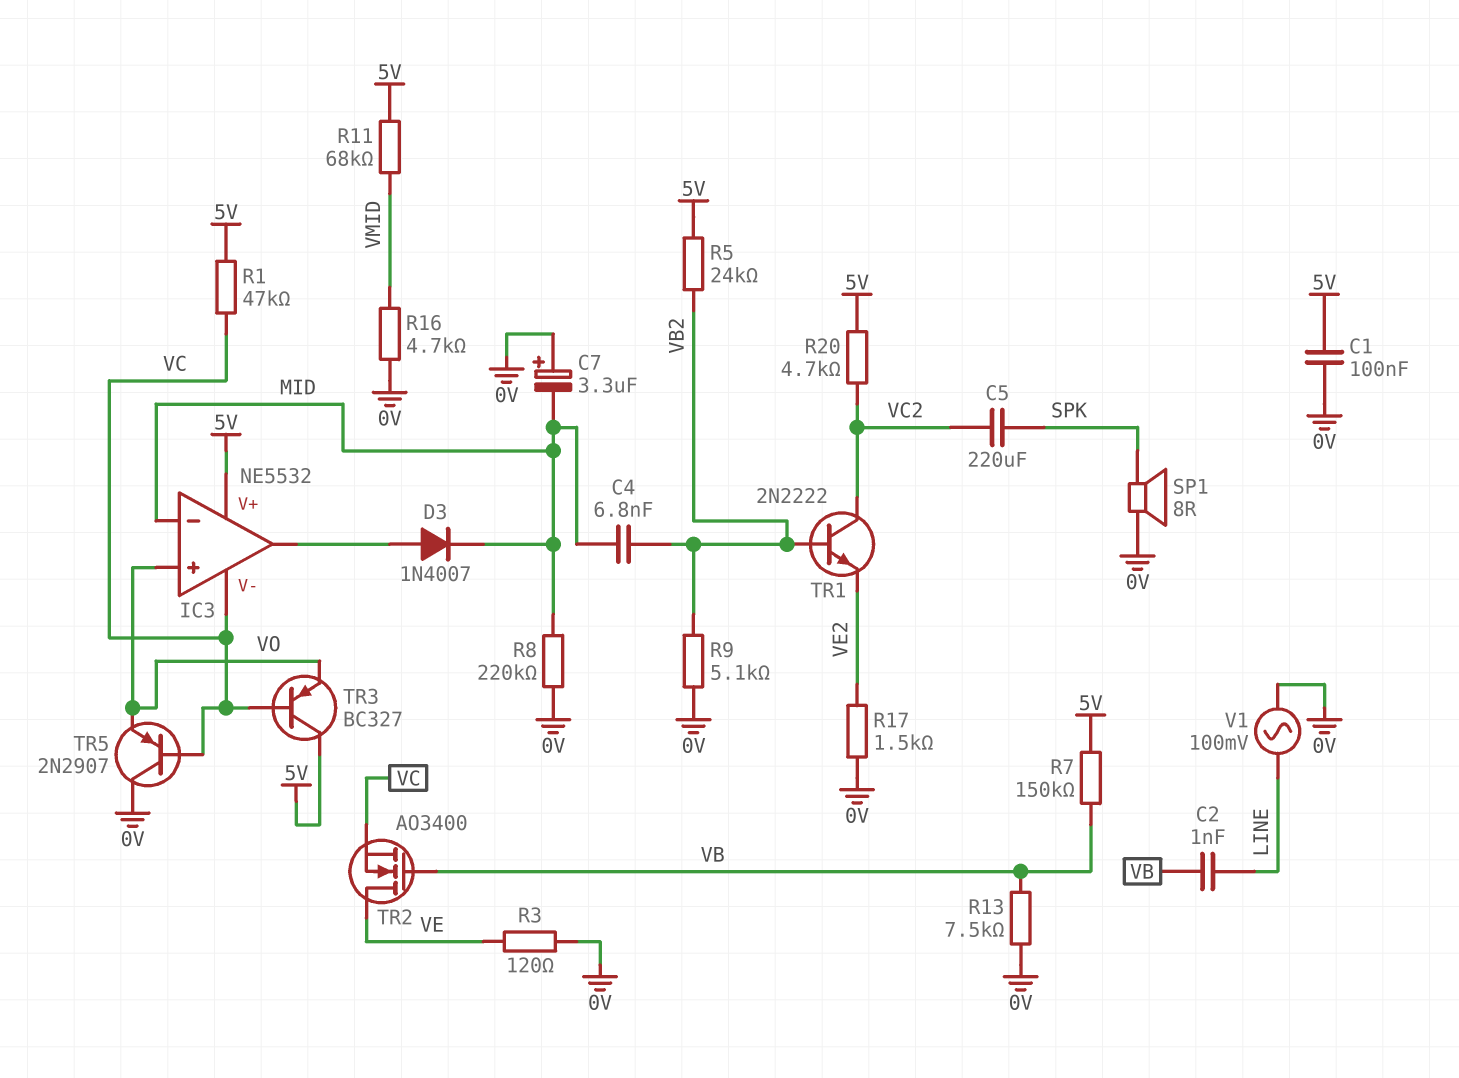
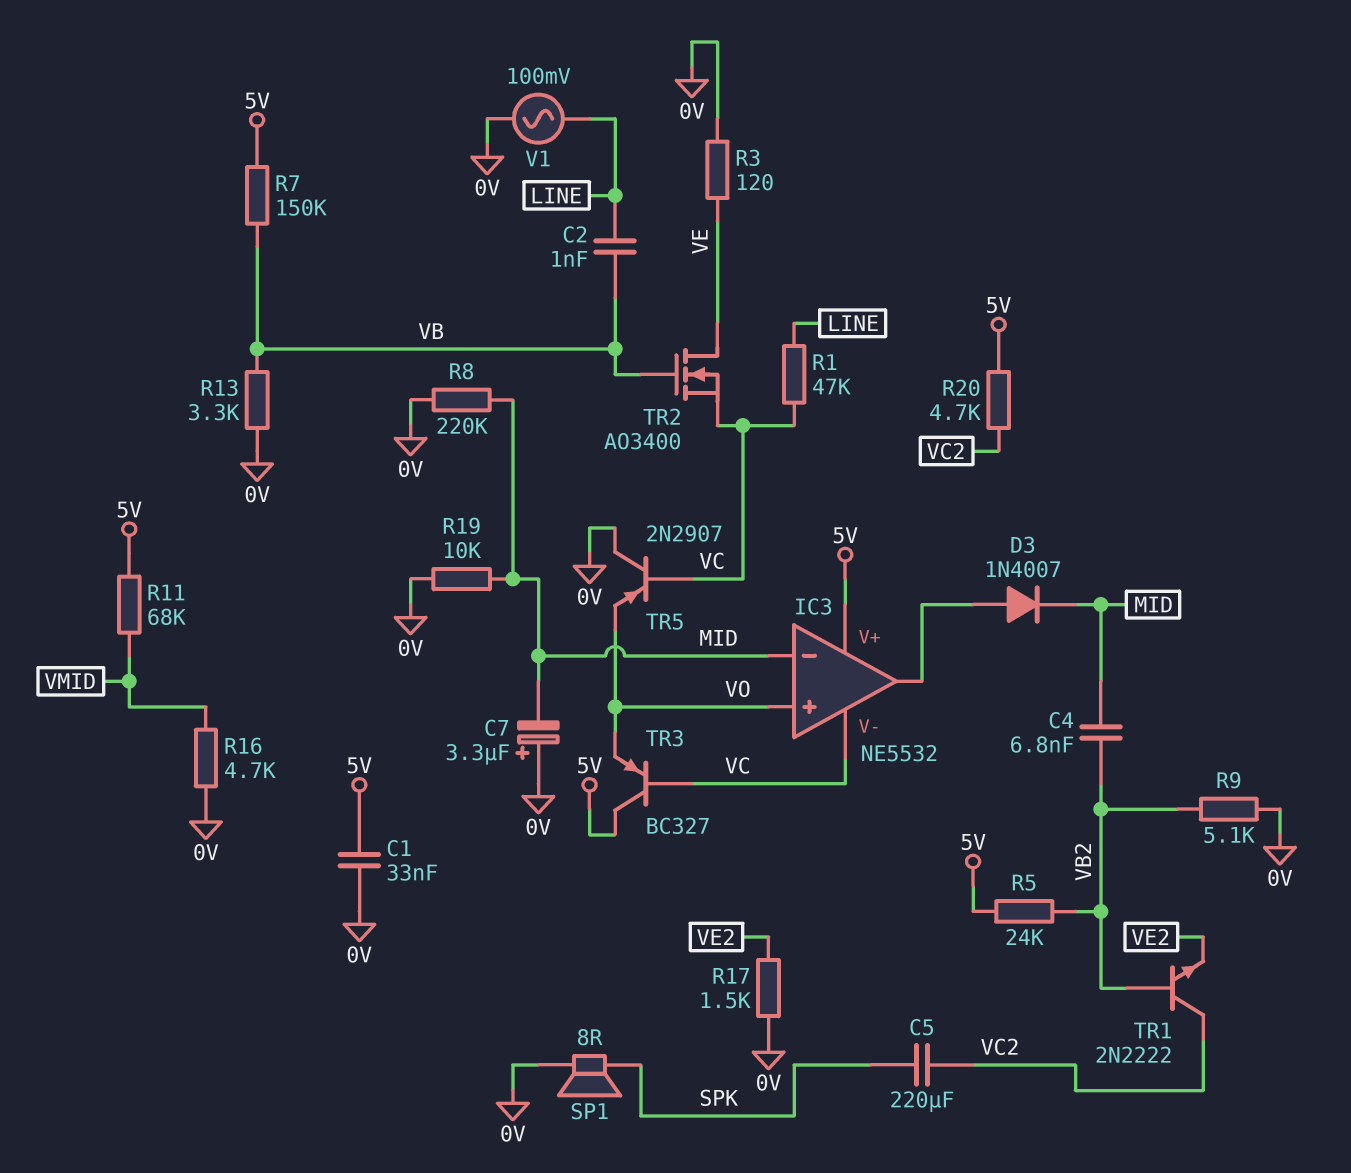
C1: 100nF (0V, 5V) -> 33nF (0V, 5V)
R1: 47k (5V, VC) -> 47k (LINE, VC)
R13: 7.5k (0V, VB) -> 3.3k (0V, VB)
R19: none -> 10k (0V, MID)

